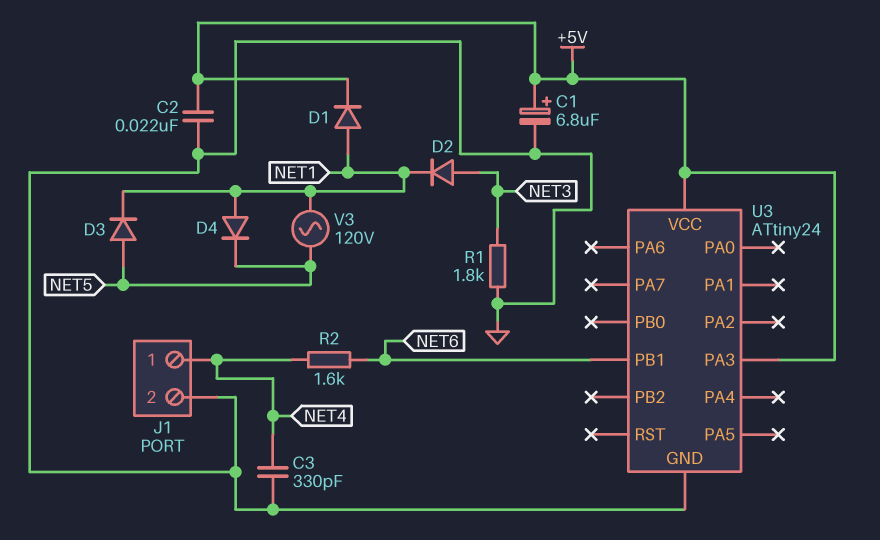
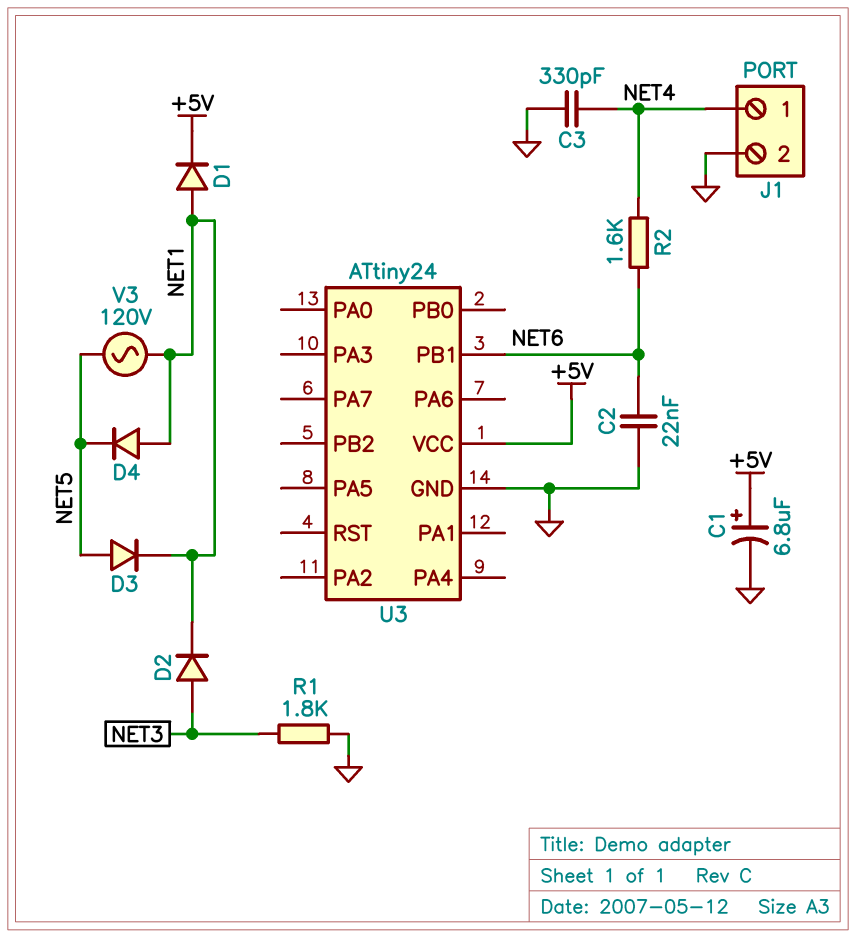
C2: 22nF (+5V, GND) -> 22nF (GND, NET6)
U3 pin PA3: +5V -> none

